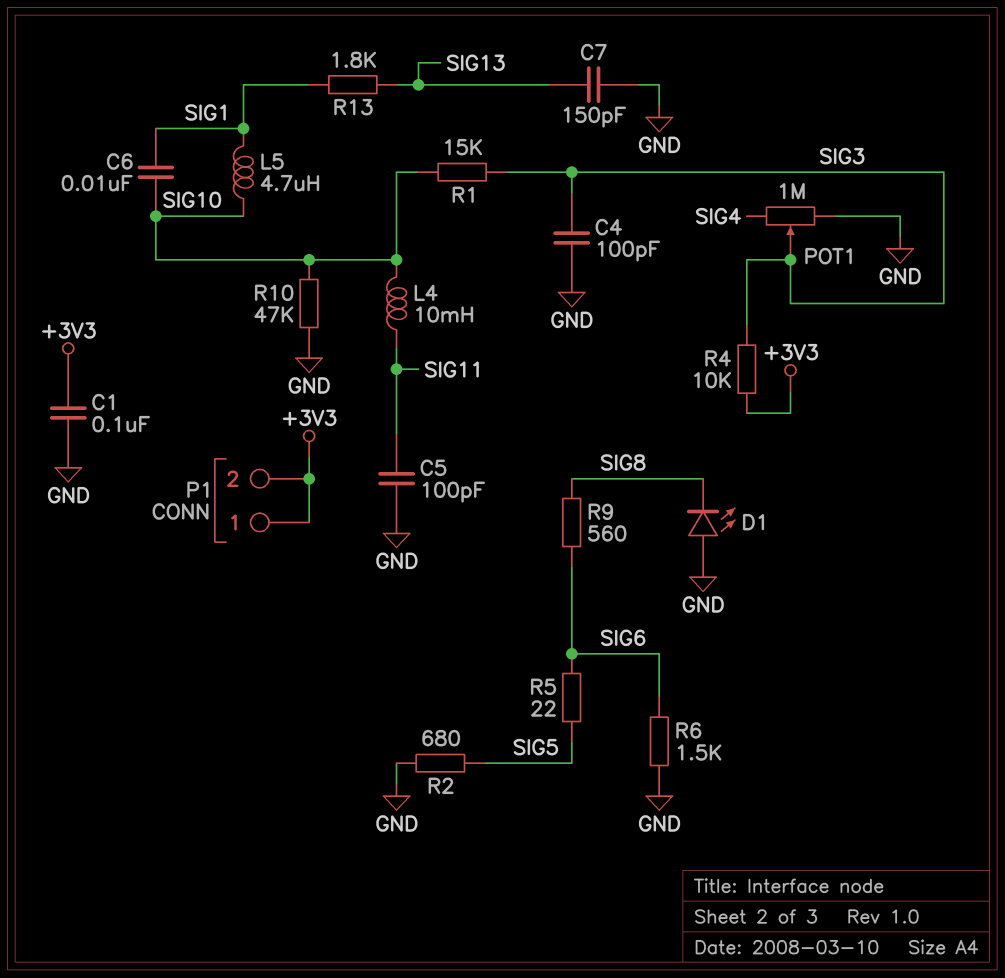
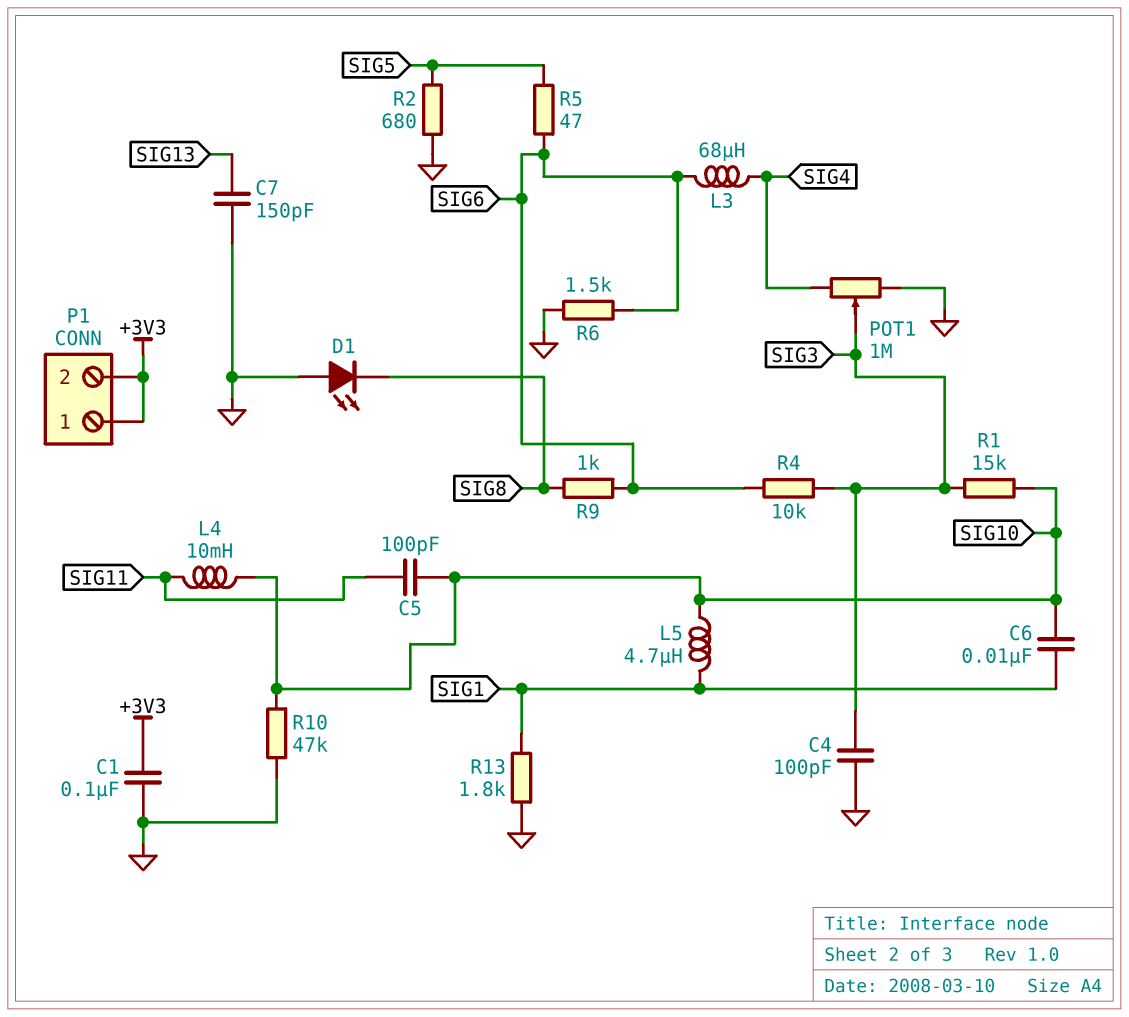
C5: 100pF (GND, SIG11) -> 100pF (SIG10, SIG11)
L3: none -> 68uH (SIG4, SIG6)
R4: 10k (+3V3, SIG3) -> 10k (SIG3, SIG6)
R5: 22 (SIG5, SIG6) -> 47 (SIG5, SIG6)
R9: 560 (SIG6, SIG8) -> 1k (SIG6, SIG8)
R13: 1.8k (SIG1, SIG13) -> 1.8k (GND, SIG1)

